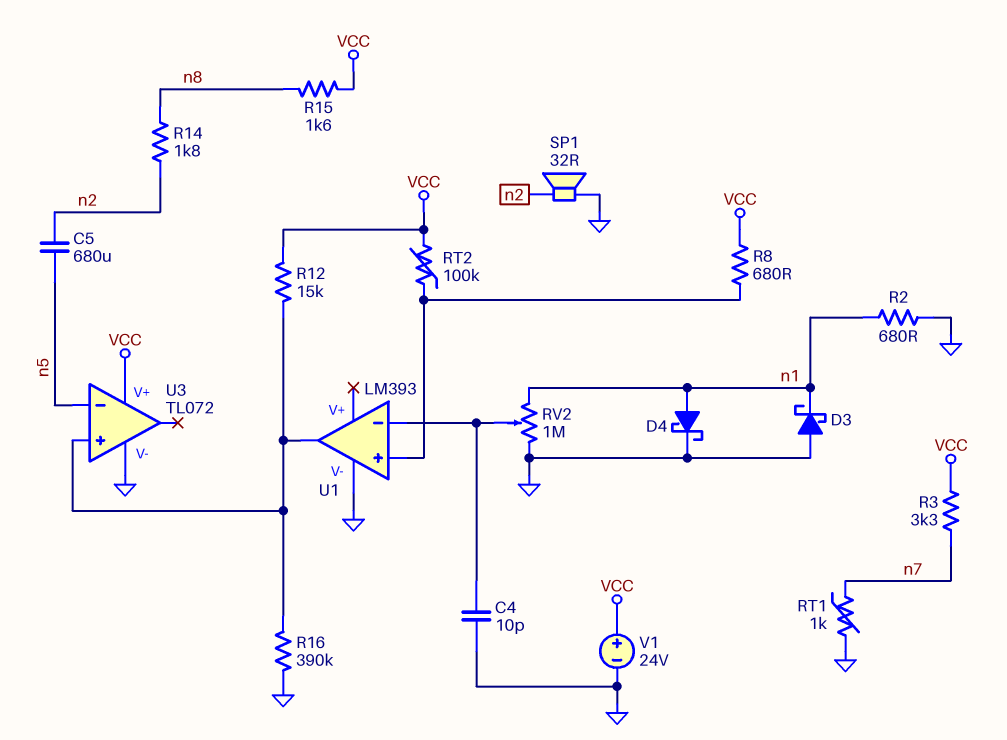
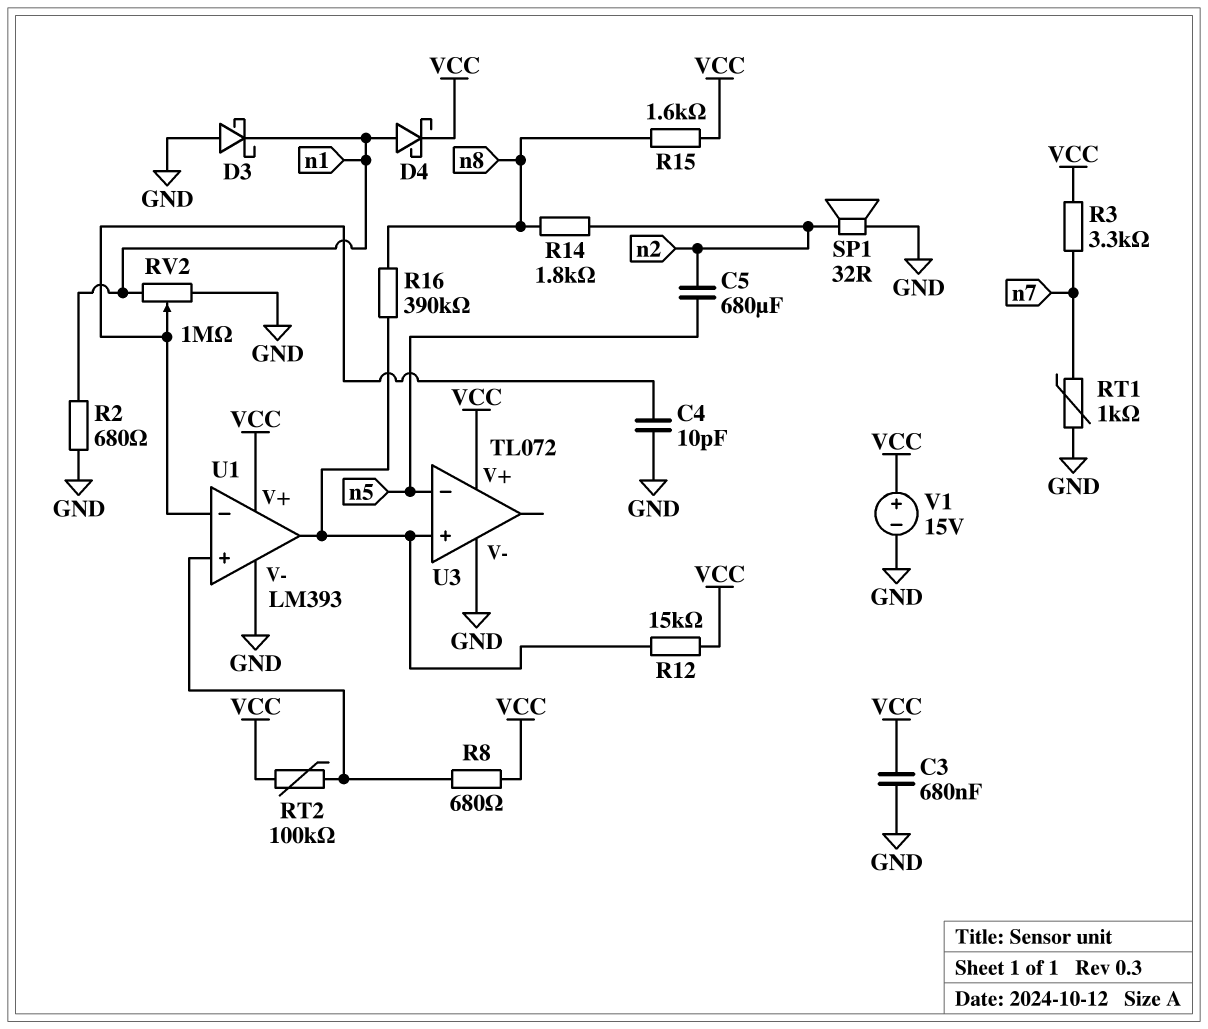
C3: none -> 680nF (GND, VCC)
D4: schottky (A n1, K GND) -> schottky (A n1, K VCC)
R16: 390k (GND, U1/out) -> 390k (U1/out, n8)
U1 pin V+: none -> VCC
V1: 24V (plus VCC, minus GND) -> 15V (plus VCC, minus GND)

